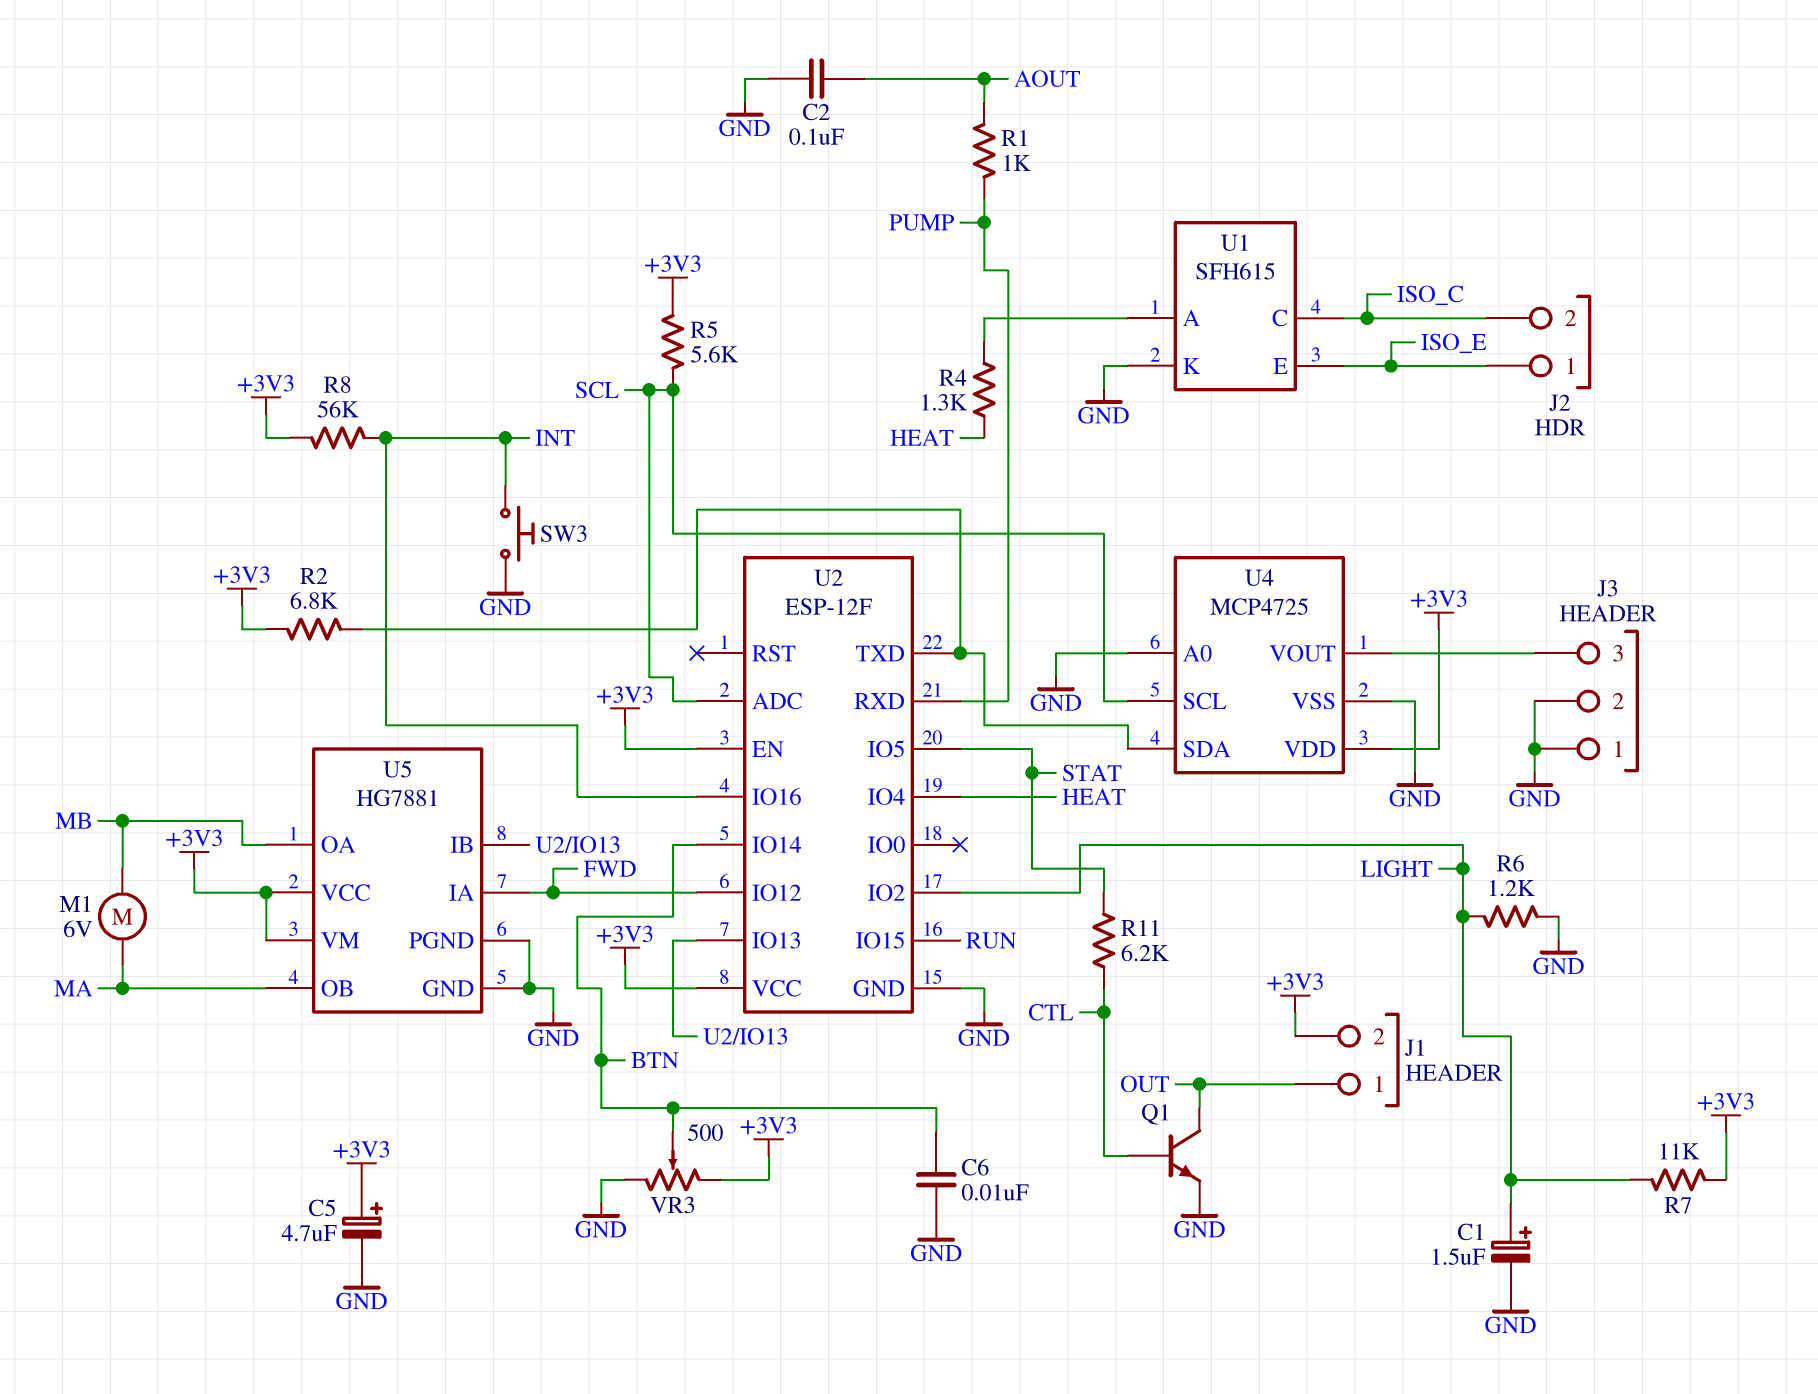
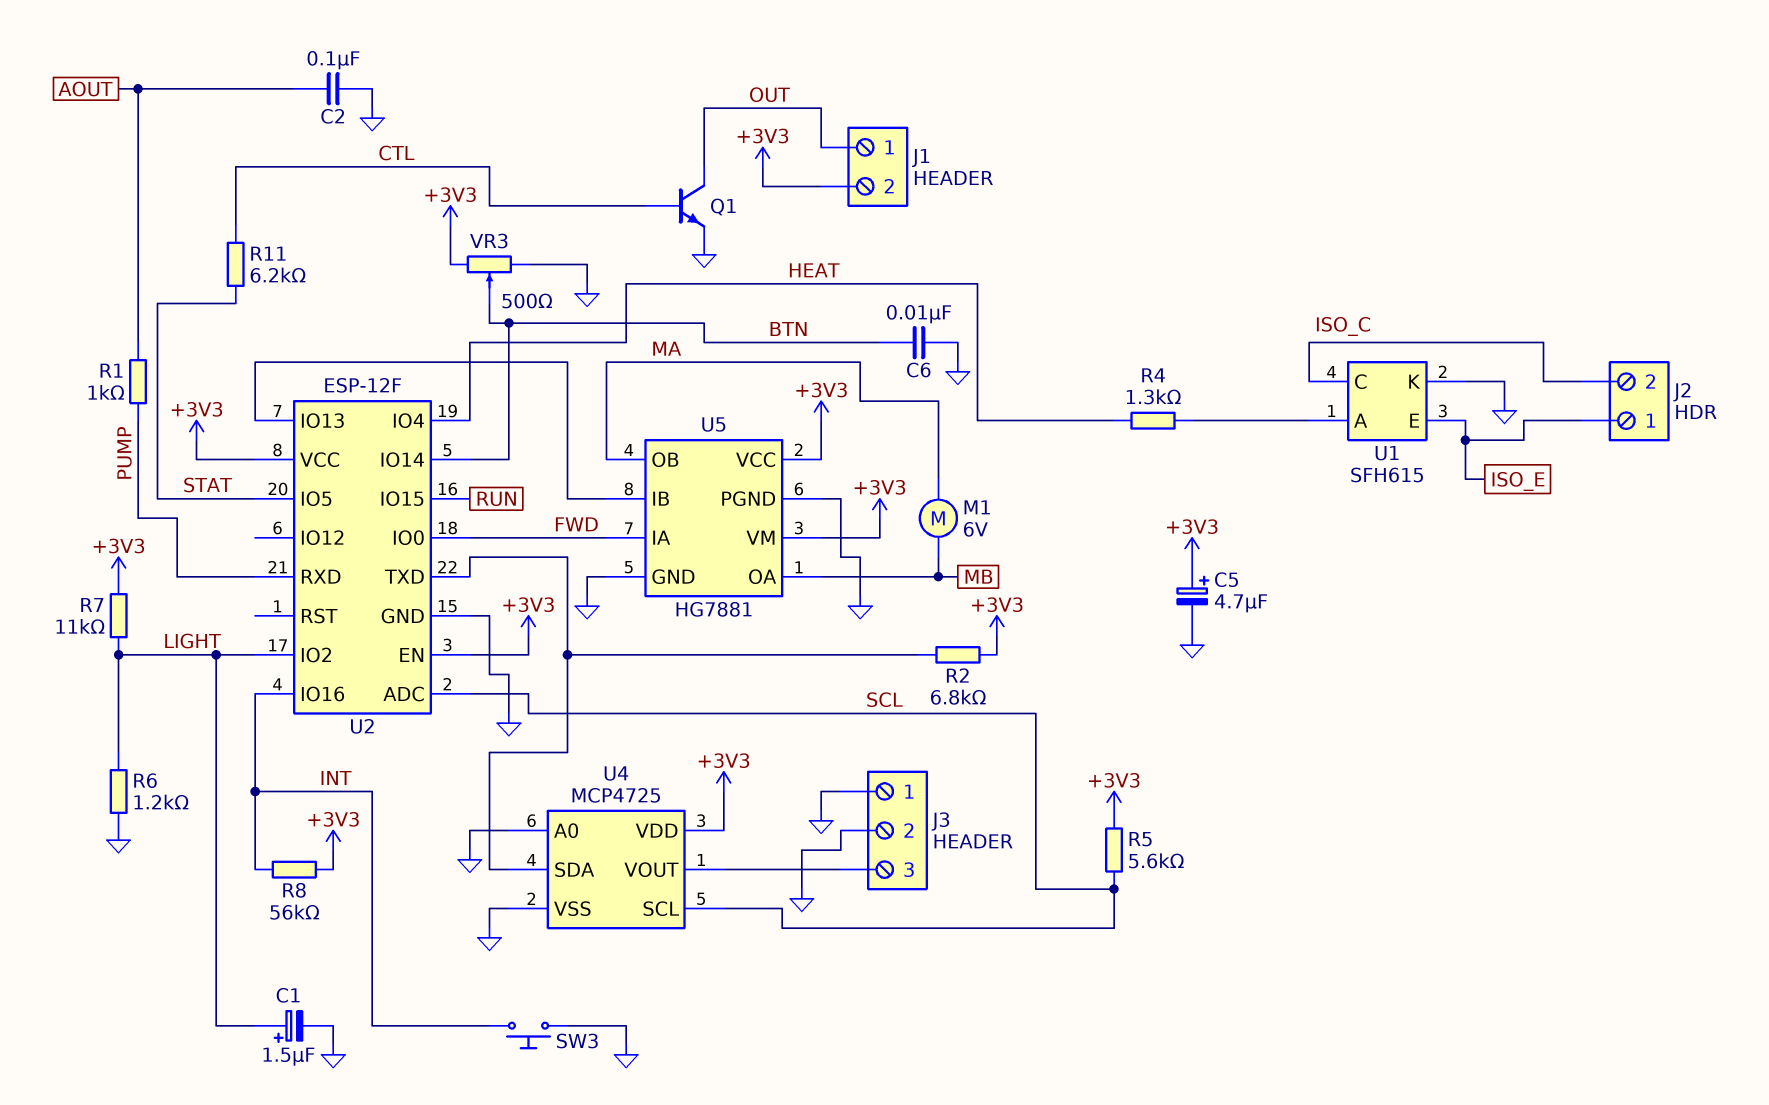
U2 pin IO0: none -> FWD
U2 pin IO12: FWD -> none

